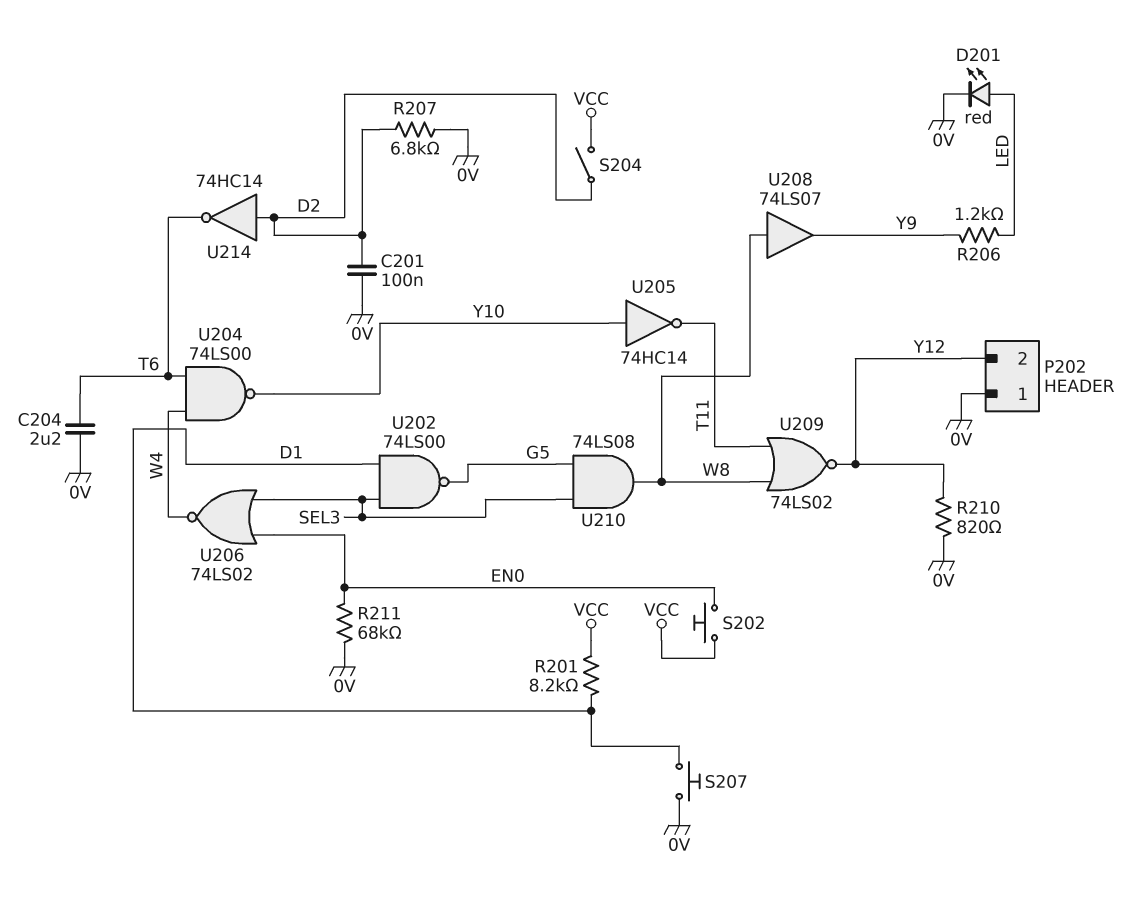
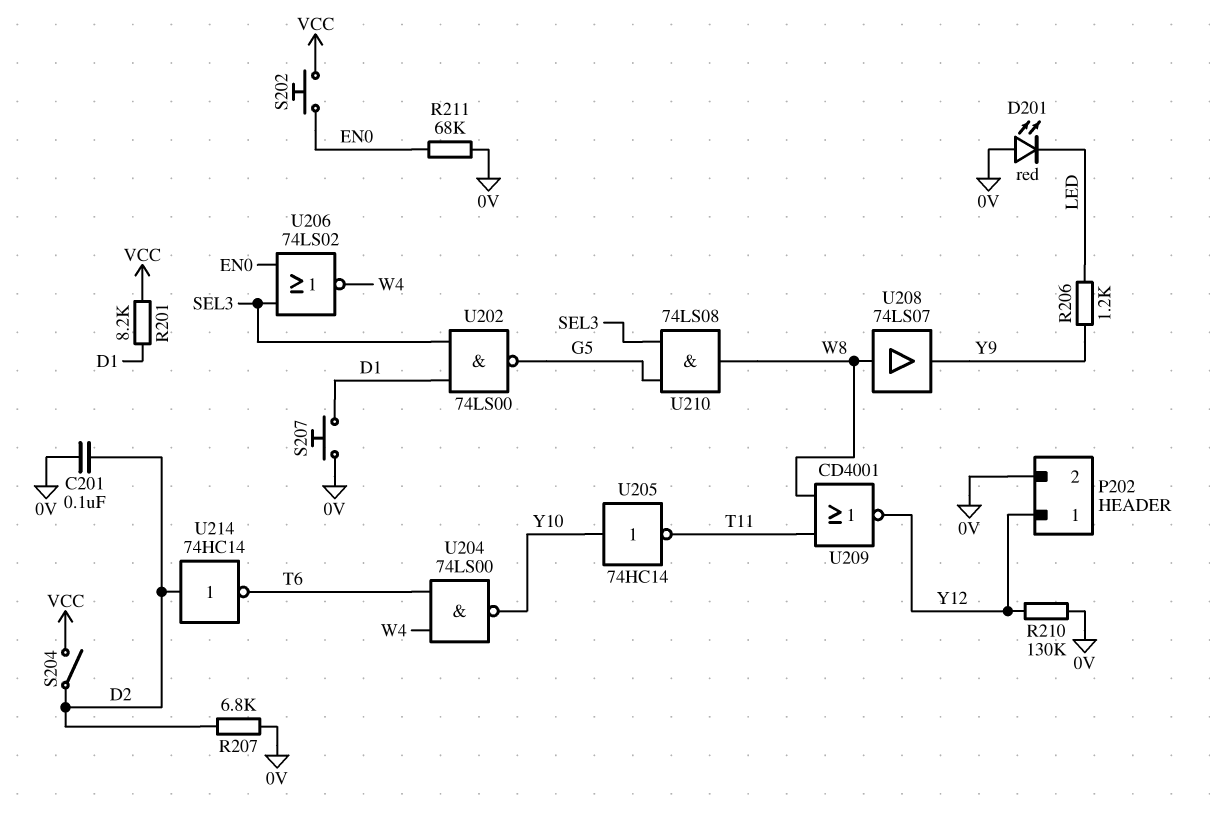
C204: 2.2uF (0V, T6) -> none
D201: LED red (A LED, K 0V) -> LED red (A 0V, K LED)
P202 pin 1: 0V -> Y12
P202 pin 2: Y12 -> 0V
R210: 820 (0V, Y12) -> 130k (0V, Y12)
U209: NOR 74LS02 (in T11, in W8, out Y12) -> NOR CD4001 (in T11, in W8, out Y12)

